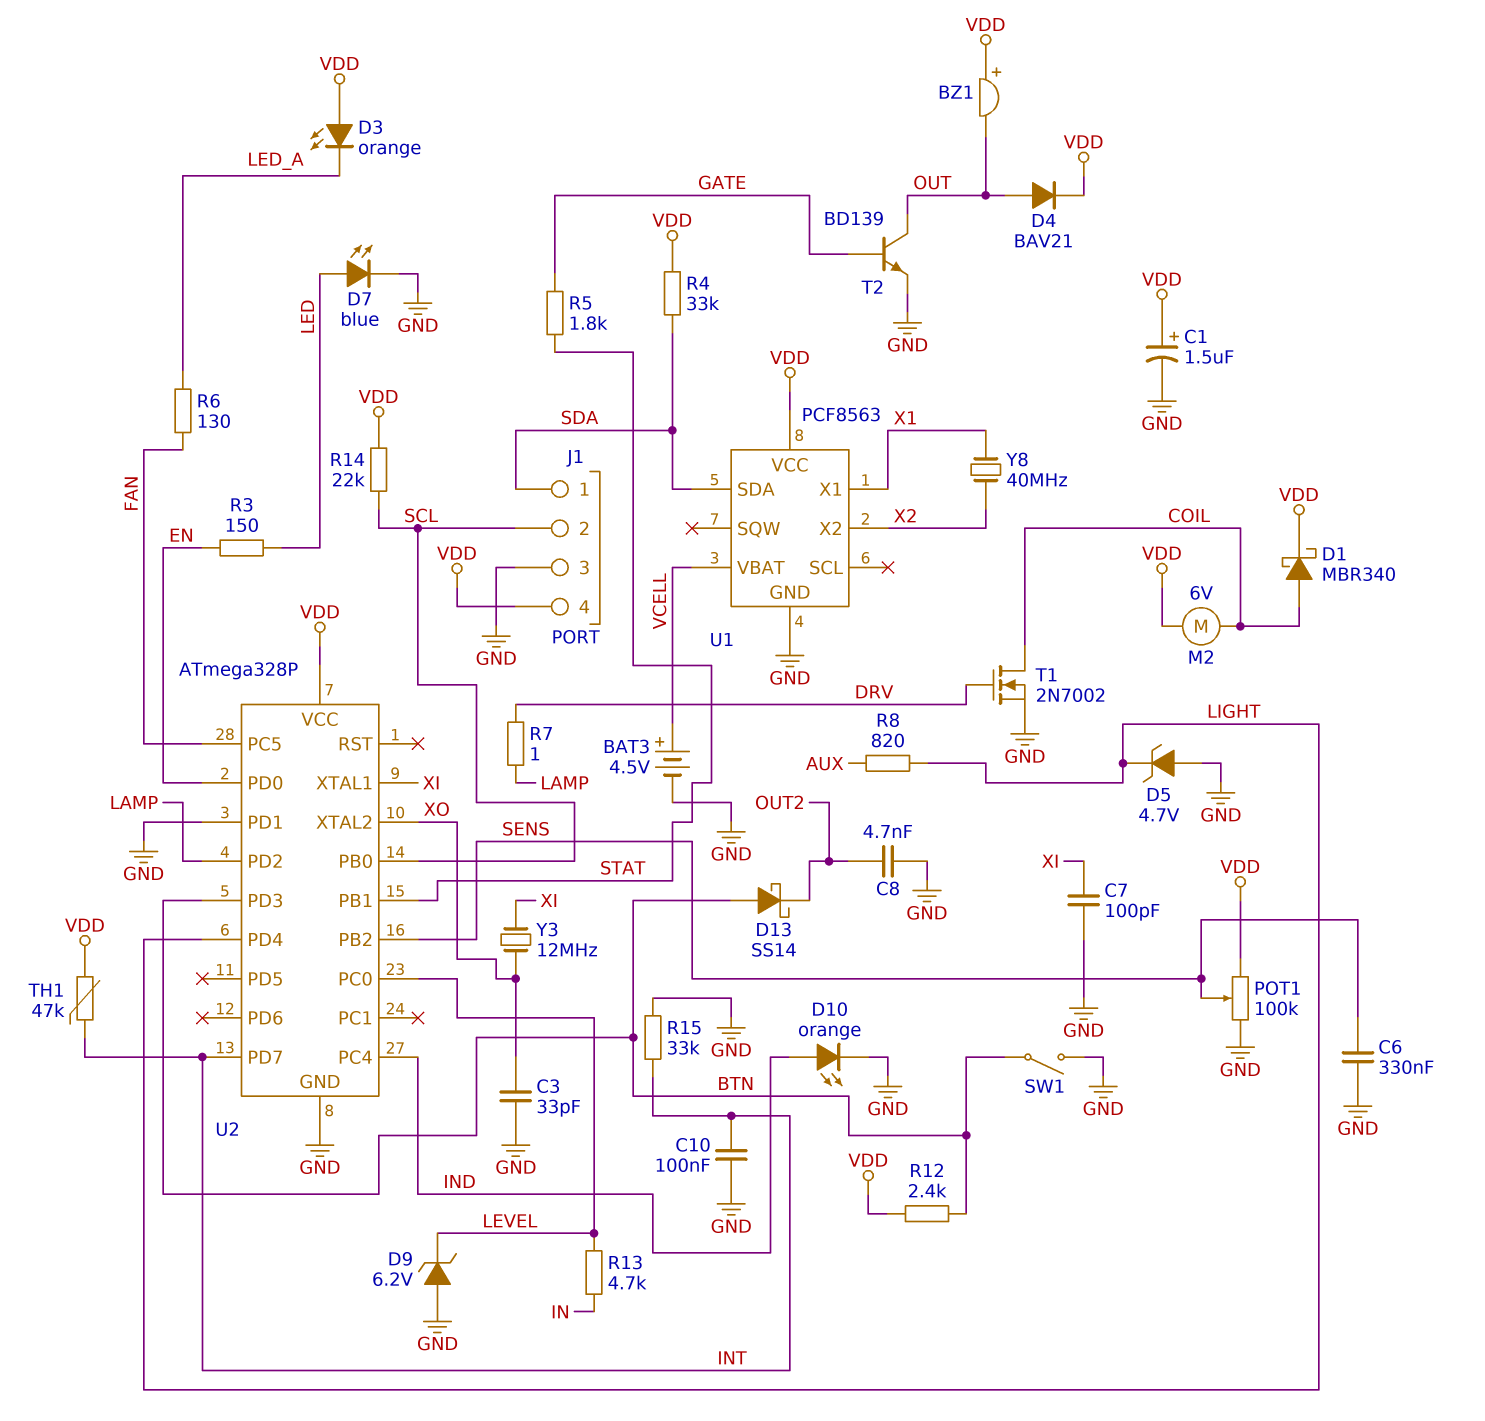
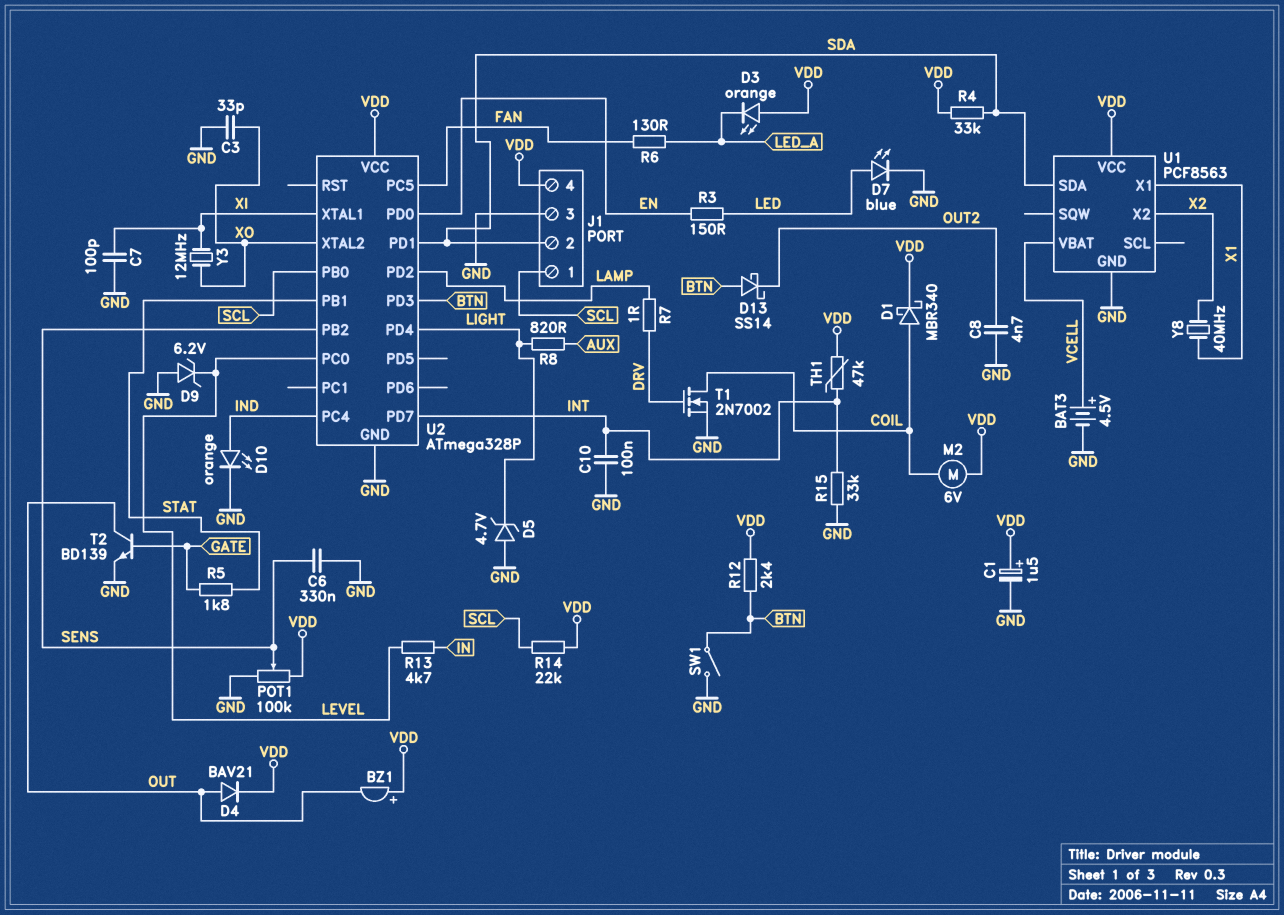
J1 pin 1: SDA -> SCL
J1 pin 2: SCL -> SDA
U2 pin PD1: GND -> SDA

